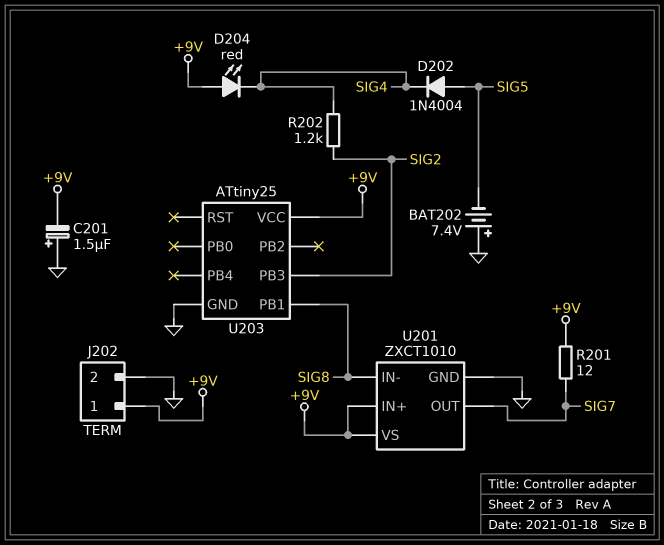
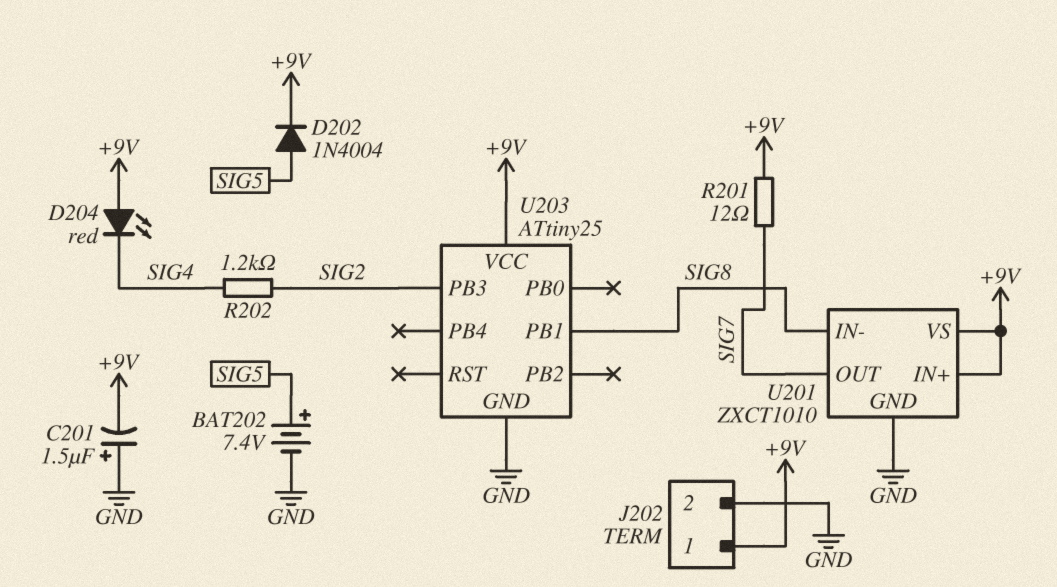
BAT202: 7.4V (plus GND, minus SIG5) -> 7.4V (plus SIG5, minus GND)
D202: diode 1N4004 (A SIG5, K SIG4) -> diode 1N4004 (A SIG5, K +9V)

